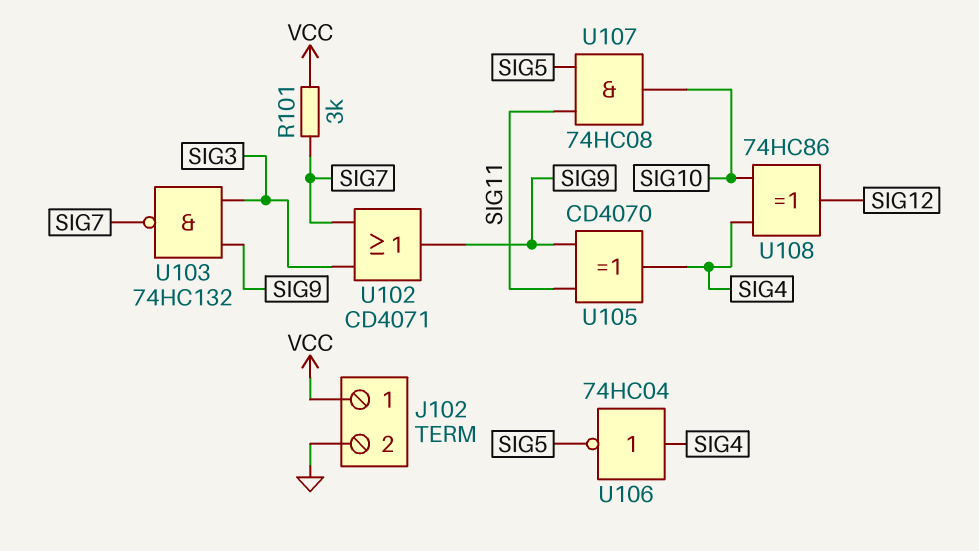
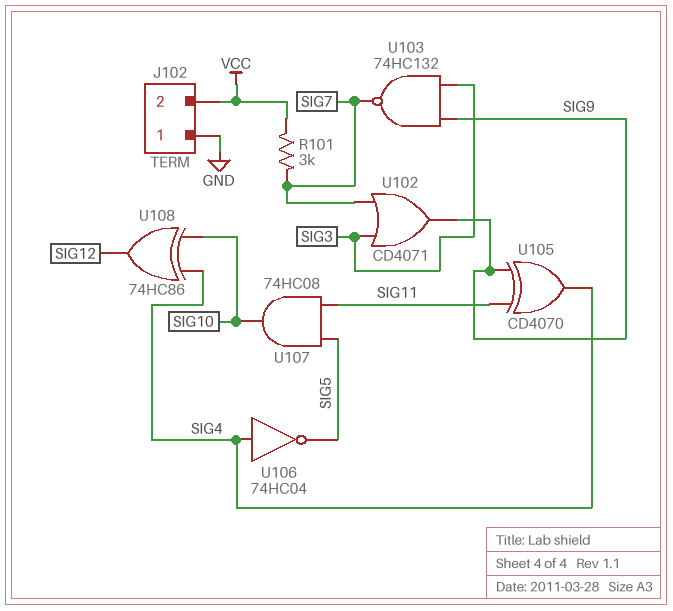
J102 pin 1: VCC -> GND
J102 pin 2: GND -> VCC

